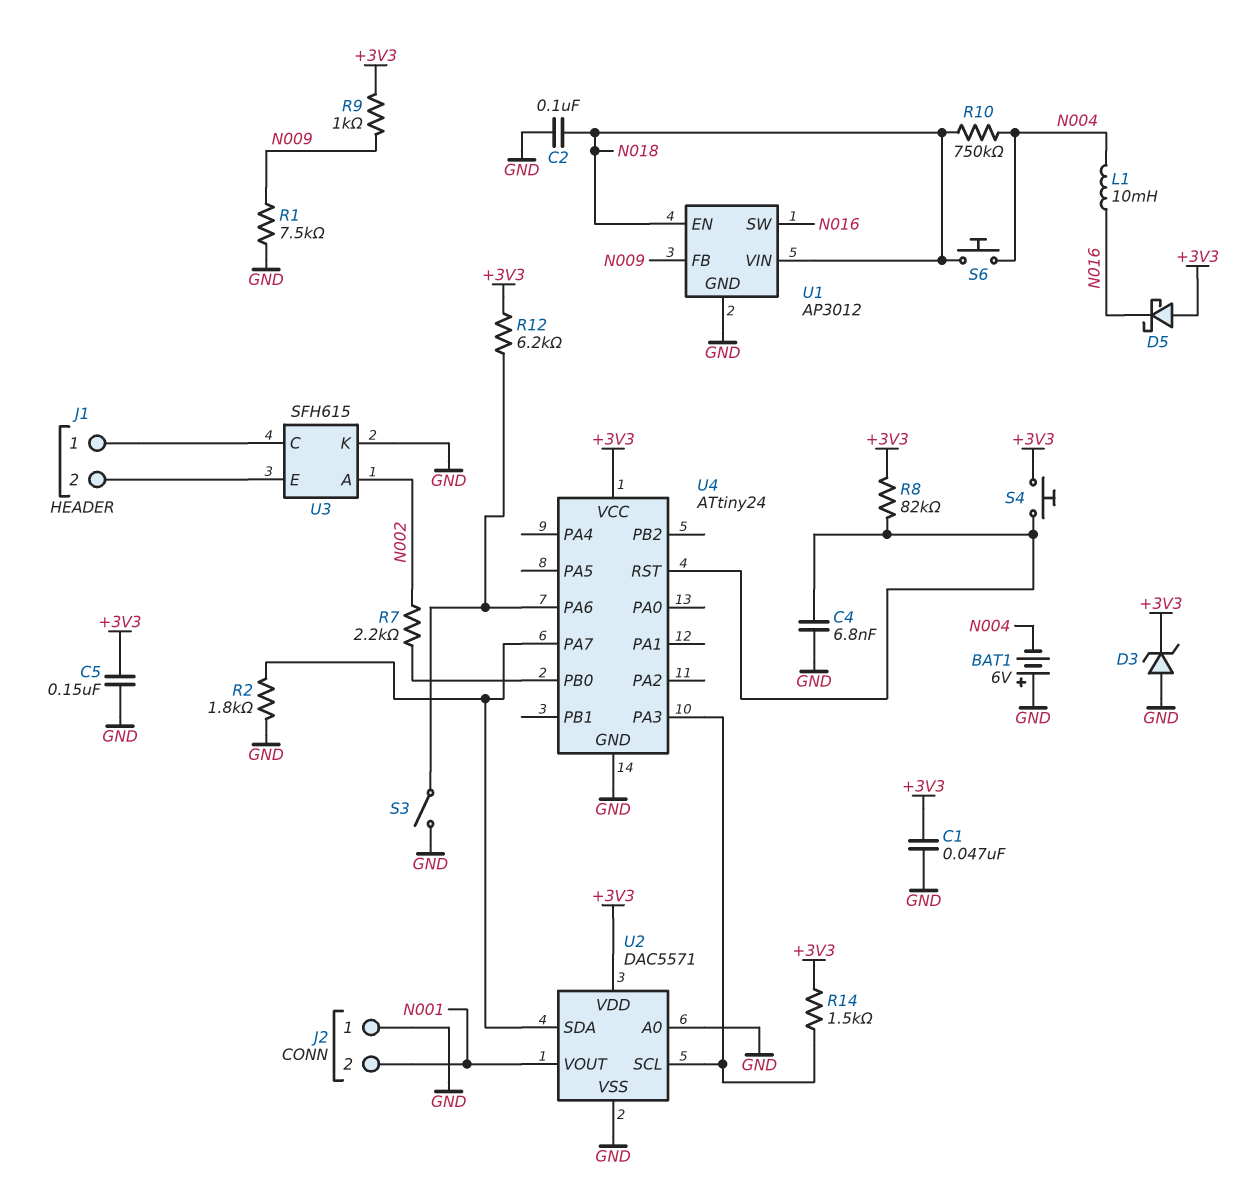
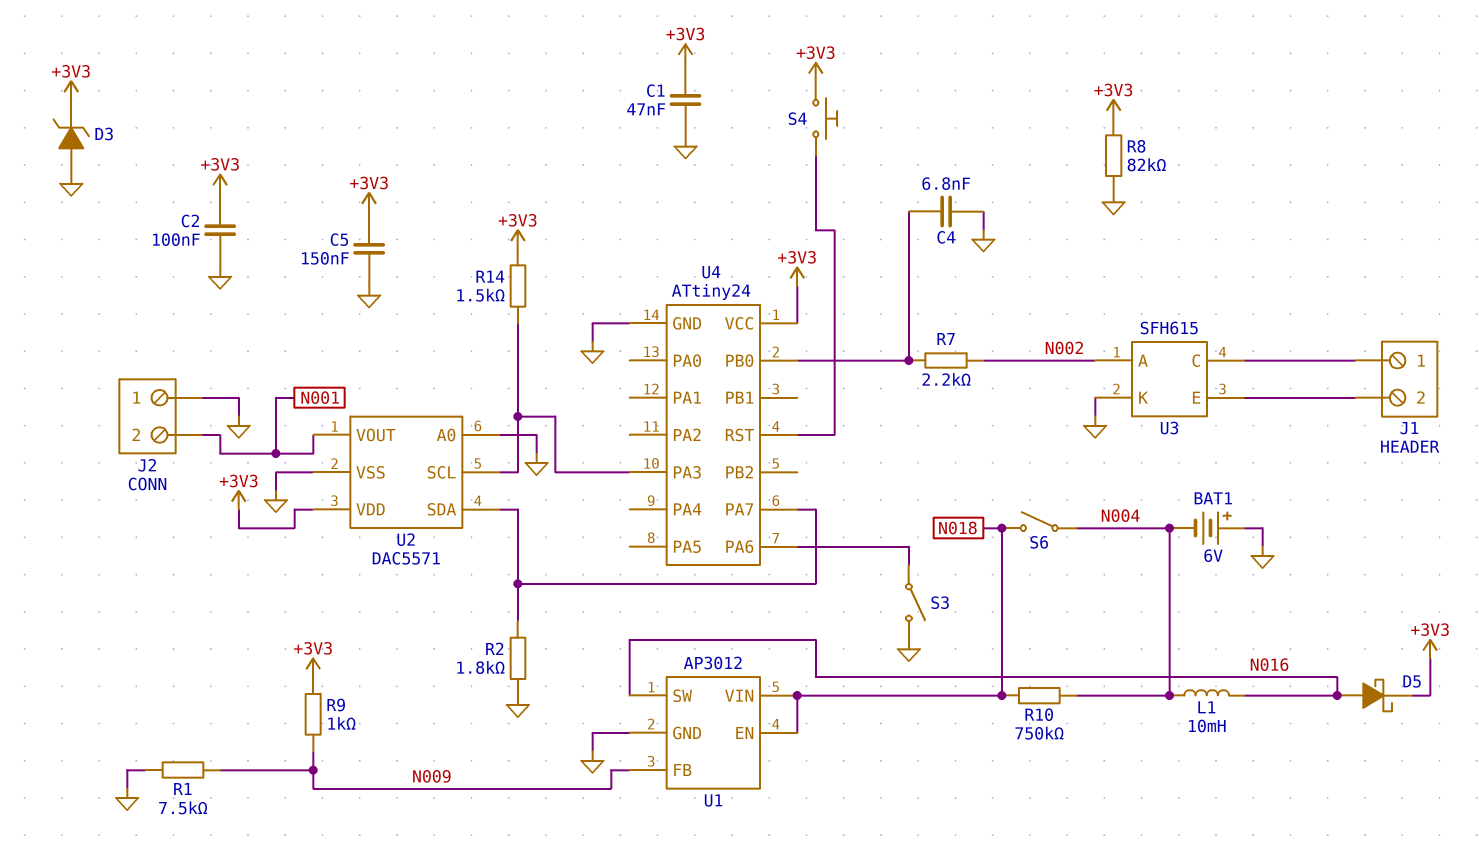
C2: 100nF (GND, N018) -> 100nF (+3V3, GND)
C4: 6.8nF (GND, U4/RST) -> 6.8nF (GND, U4/PB0)
D5: schottky (A +3V3, K N016) -> schottky (A N016, K +3V3)
R8: 82k (+3V3, U4/RST) -> 82k (+3V3, GND)
R12: 6.2k (+3V3, U4/PA6) -> none
S6: button (N004, N018) -> switch (N004, N018)

